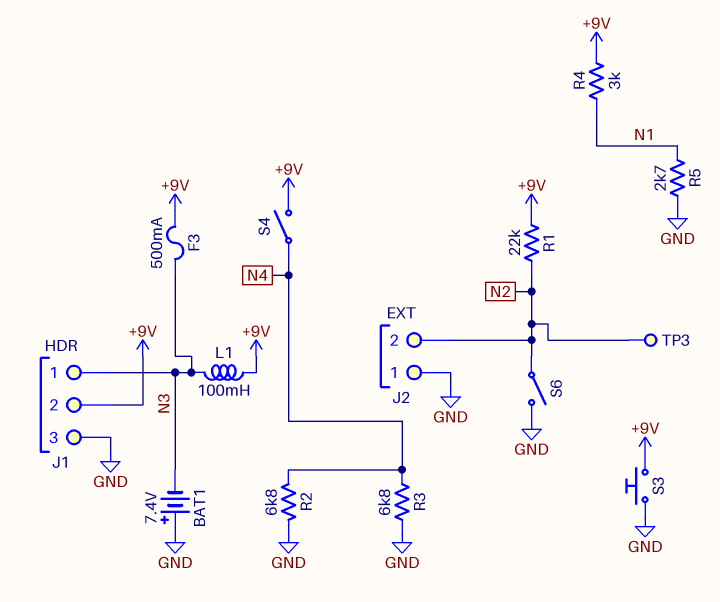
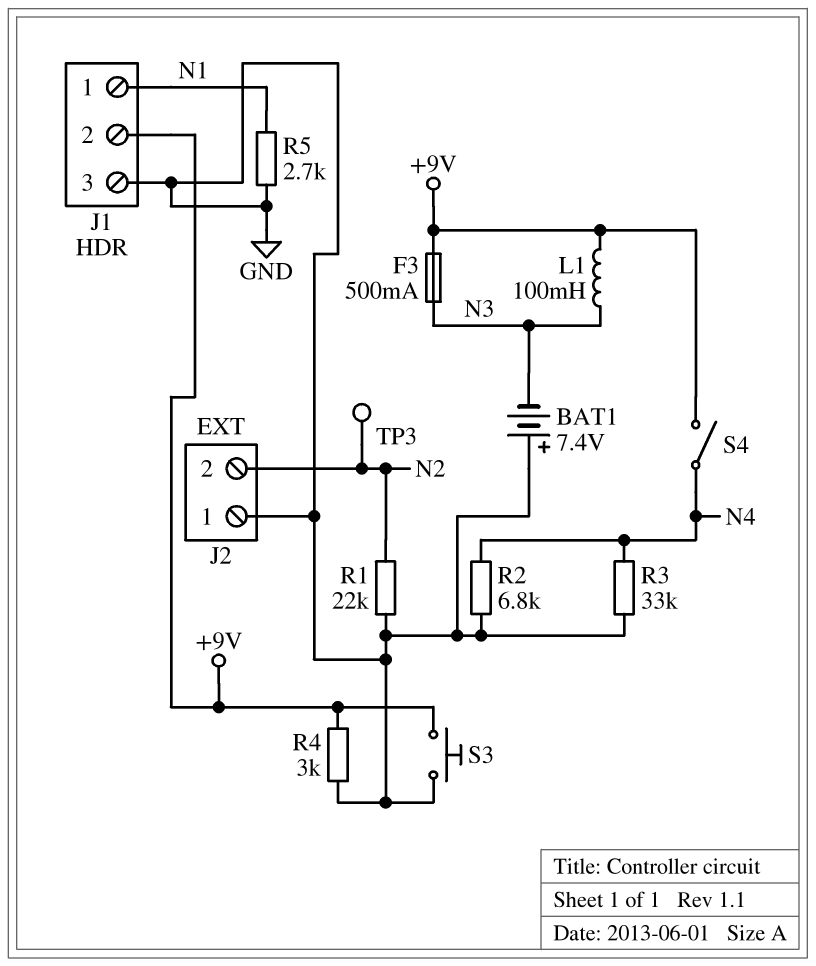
J1 pin 1: N3 -> N1
R1: 22k (+9V, N2) -> 22k (GND, N2)
R3: 6.8k (GND, N4) -> 33k (GND, N4)
R4: 3k (+9V, N1) -> 3k (+9V, GND)
S6: switch (GND, N2) -> none

